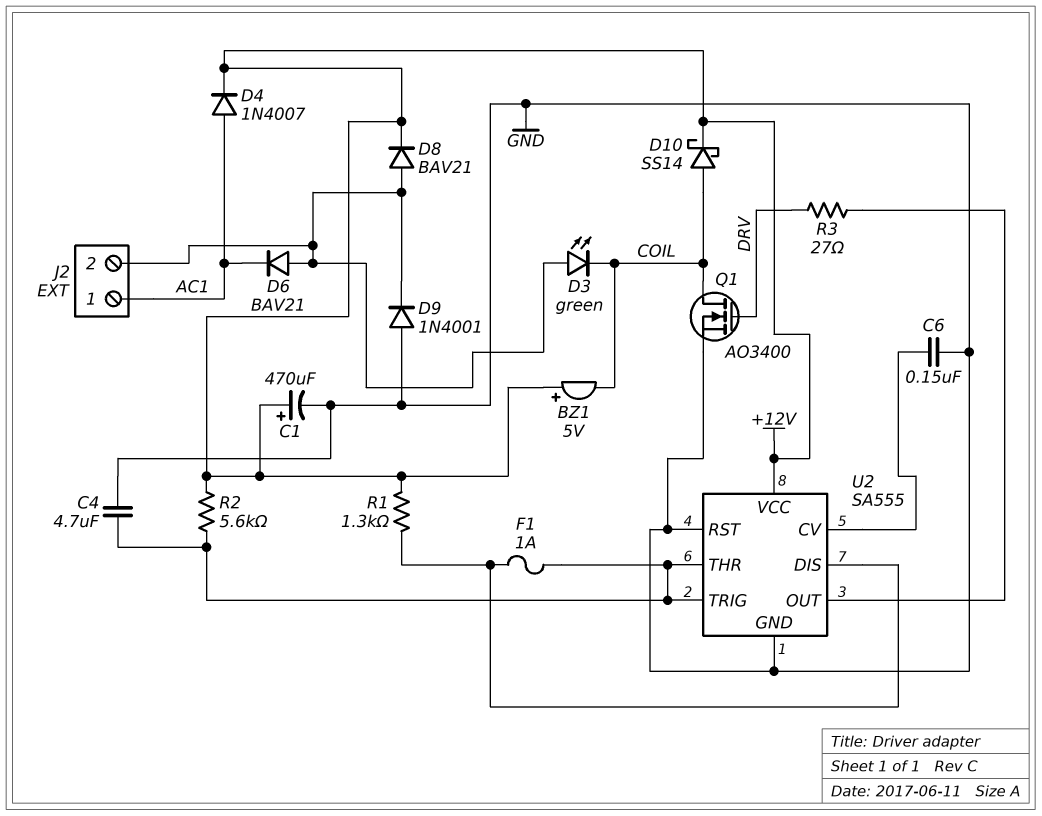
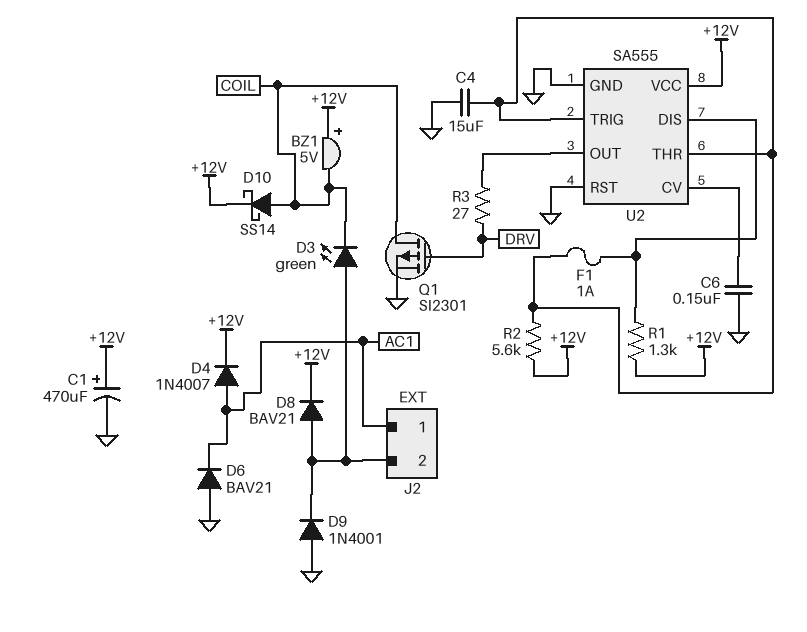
C4: 4.7uF (GND, U2/THR) -> 15uF (GND, U2/THR)
D6: diode BAV21 (A J2/2, K AC1) -> diode BAV21 (A GND, K AC1)
Q1: NMOS AO3400 (G DRV, D COIL, S GND) -> PMOS SI2301 (G DRV, D COIL, S GND)

